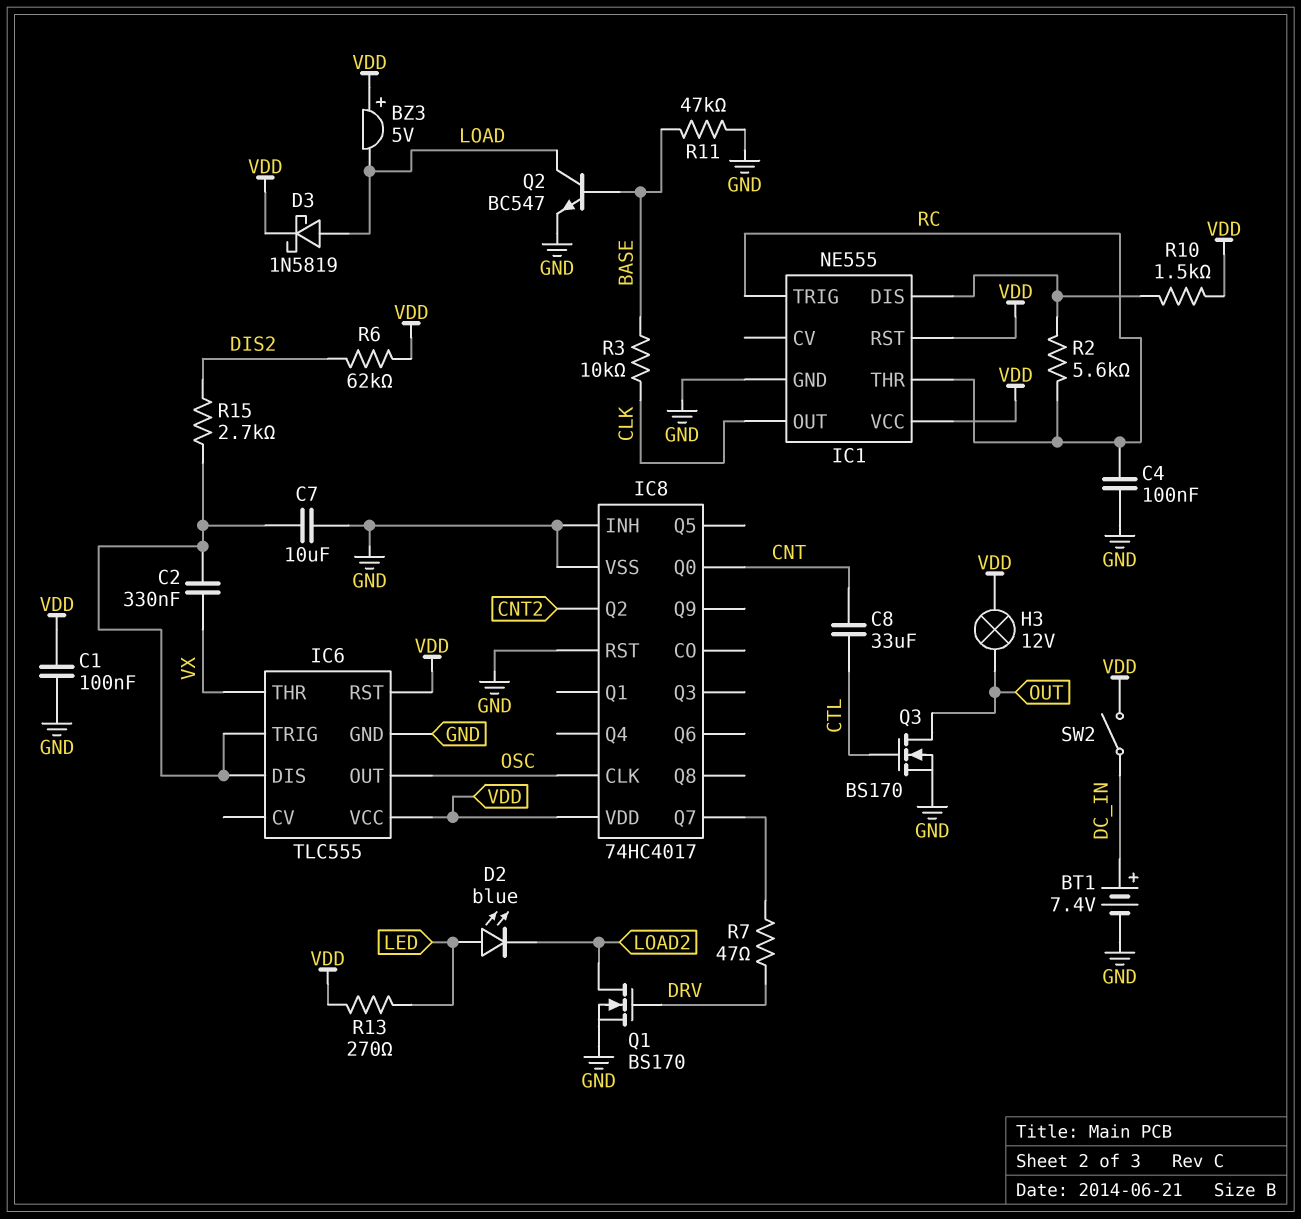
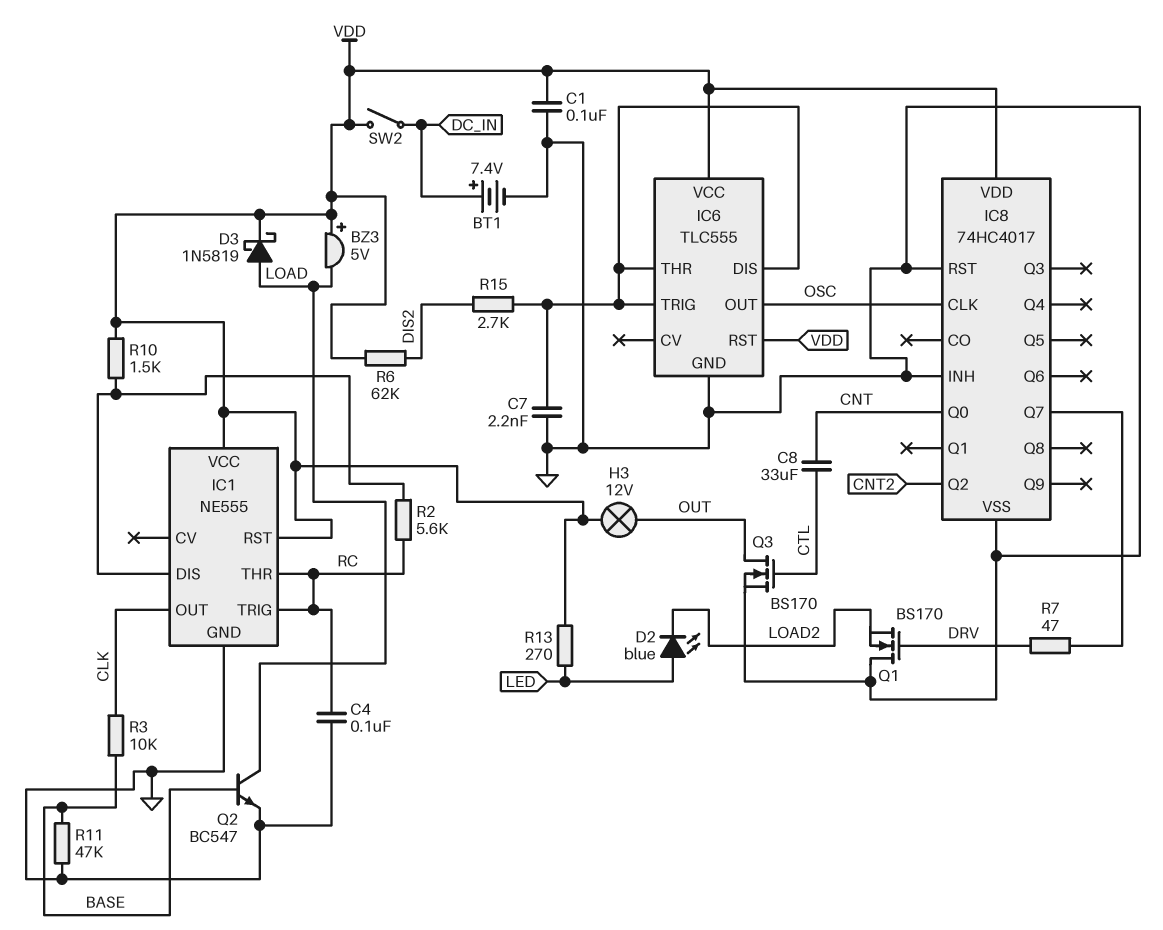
C2: 330nF (IC6/DIS, VX) -> none
C7: 10uF (GND, IC6/DIS) -> 2.2nF (GND, IC6/DIS)
IC6 pin THR: VX -> IC6/DIS
Q1: NMOS BS170 (G DRV, D LOAD2, S GND) -> NMOS BS170 (G DRV, D GND, S LOAD2)

